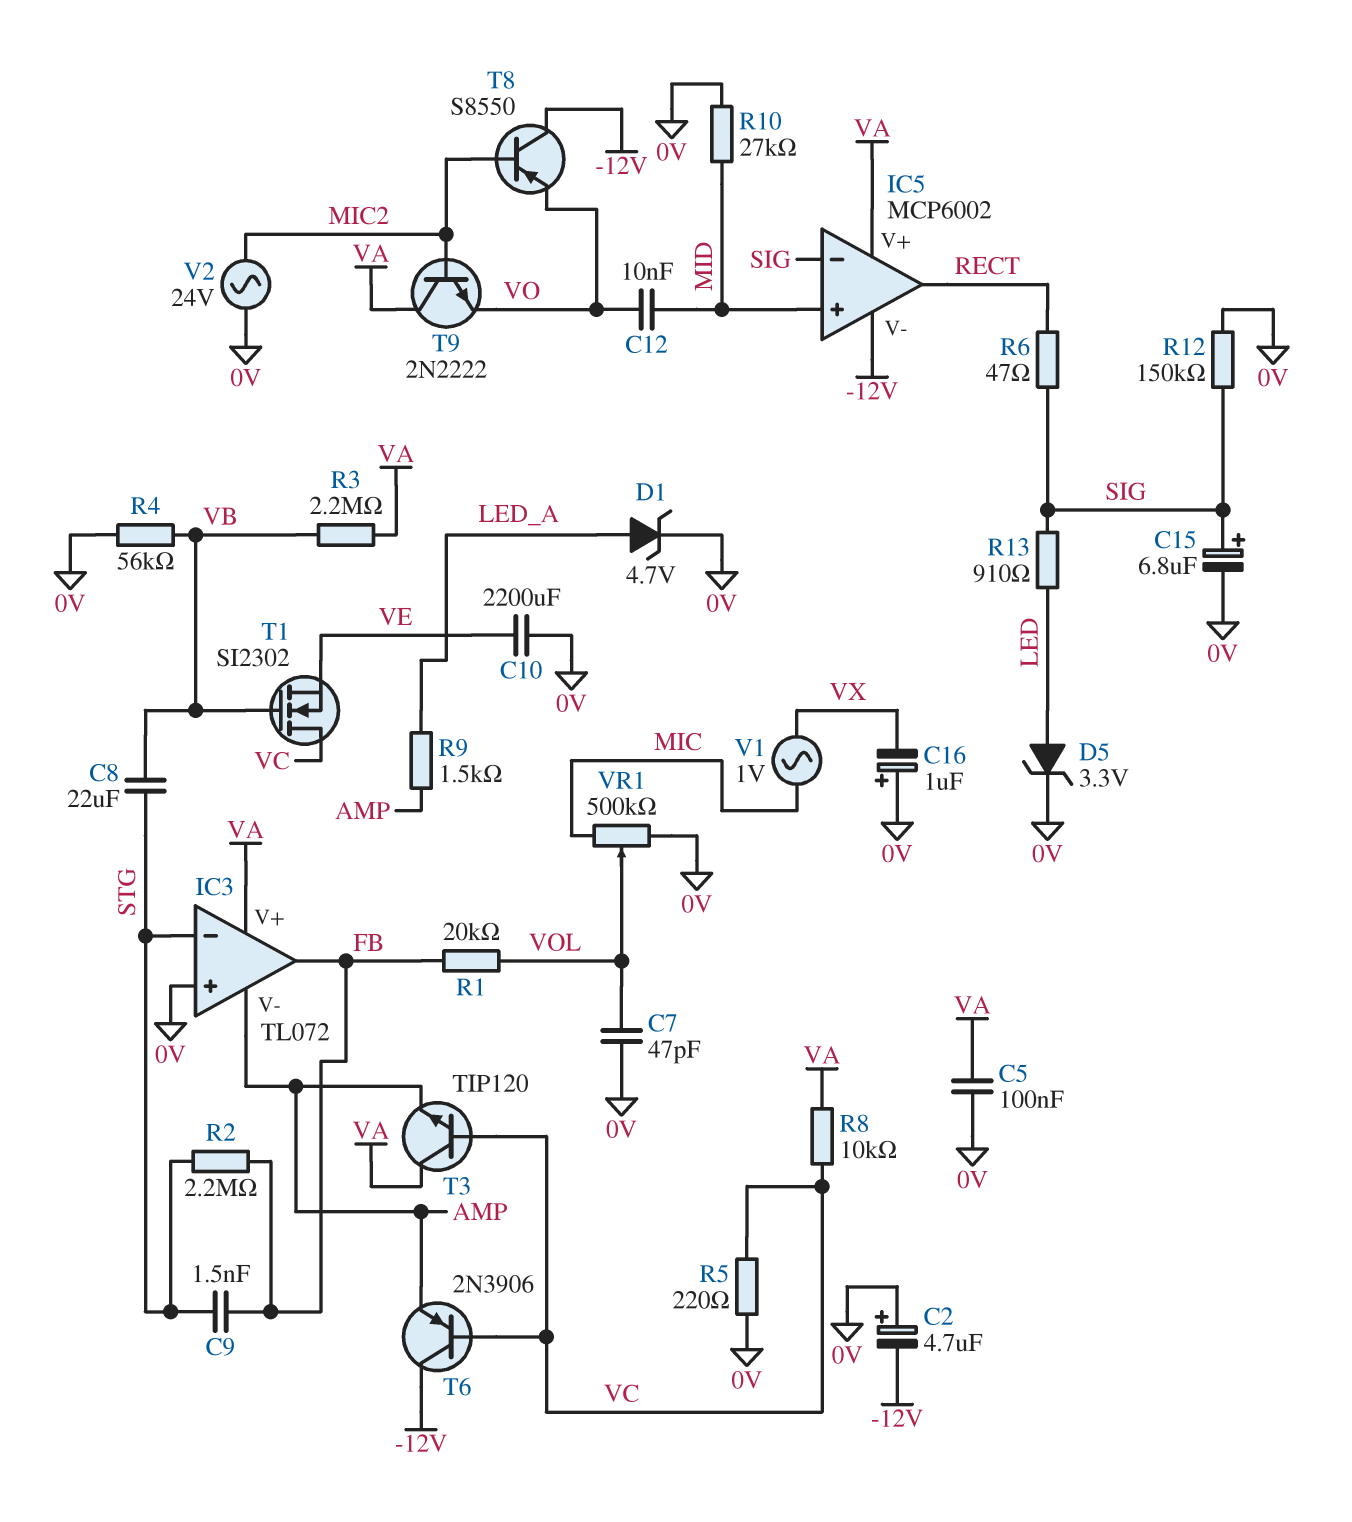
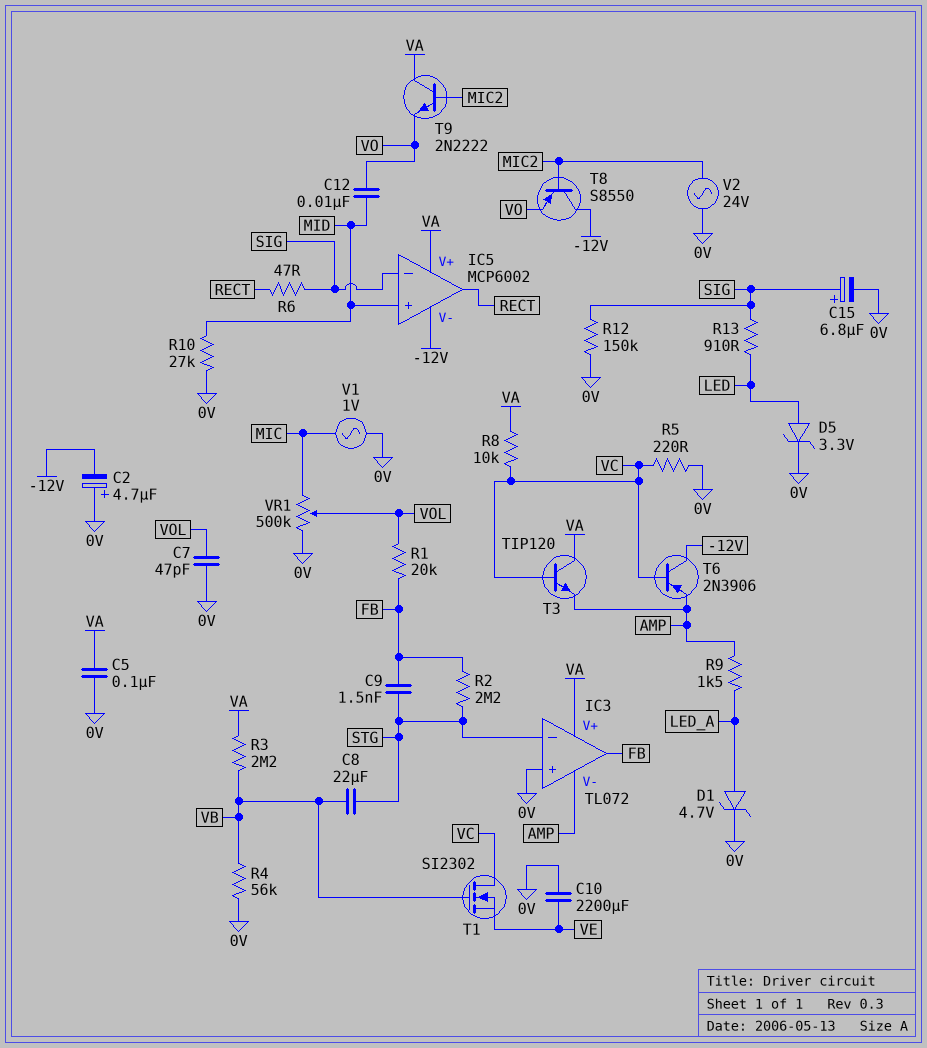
C16: 1uF (plus 0V, minus VX) -> none
V1: AC 1V (MIC, VX) -> AC 1V (0V, MIC)

